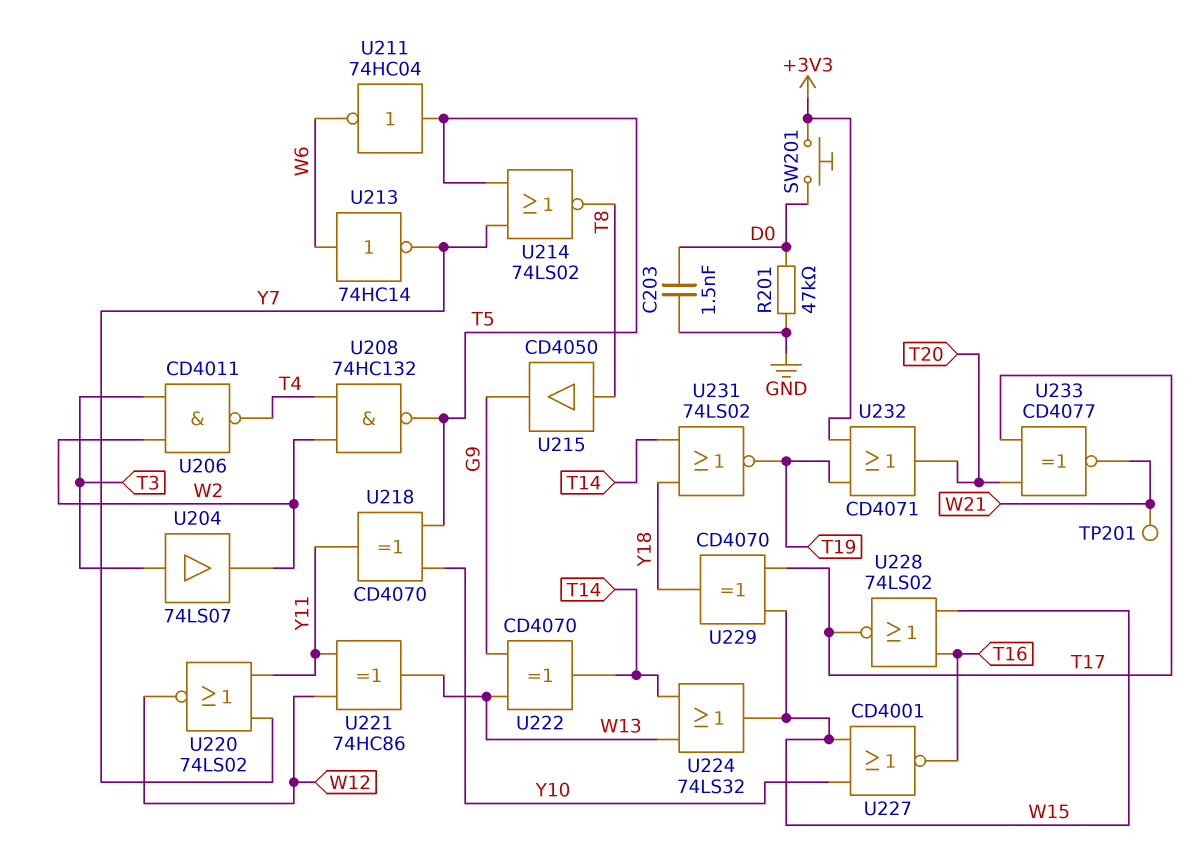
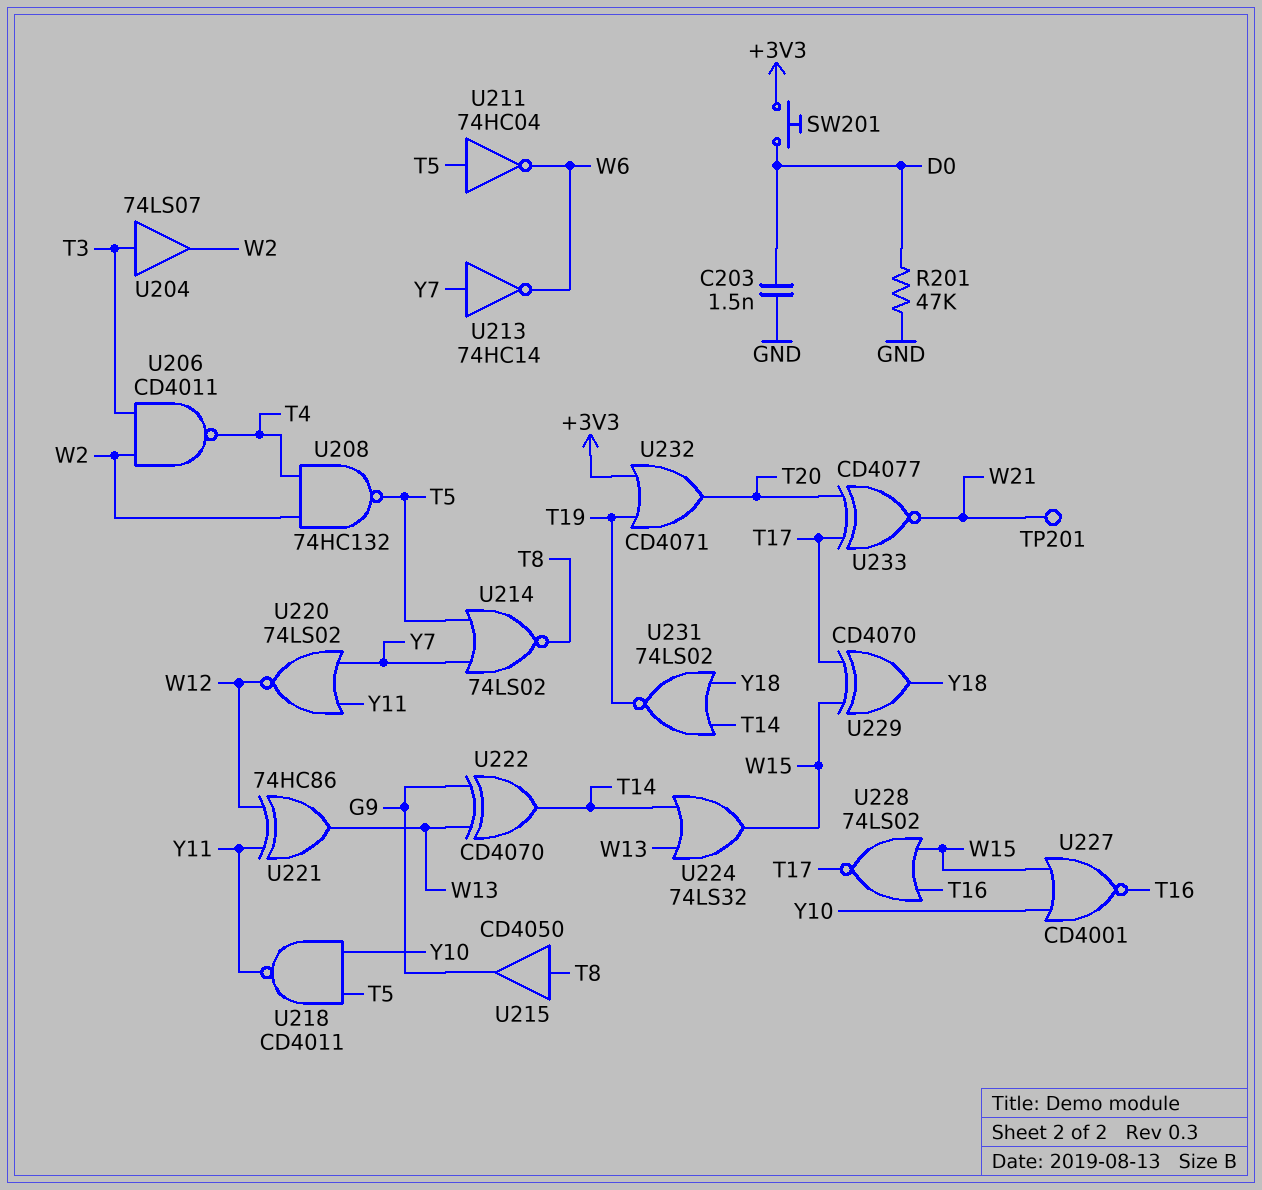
U213: NOT 74HC14 (in W6, out Y7) -> NOT 74HC14 (in Y7, out W6)
U218: XOR CD4070 (in T5, in Y10, out Y11) -> NAND CD4011 (in T5, in Y10, out Y11)

